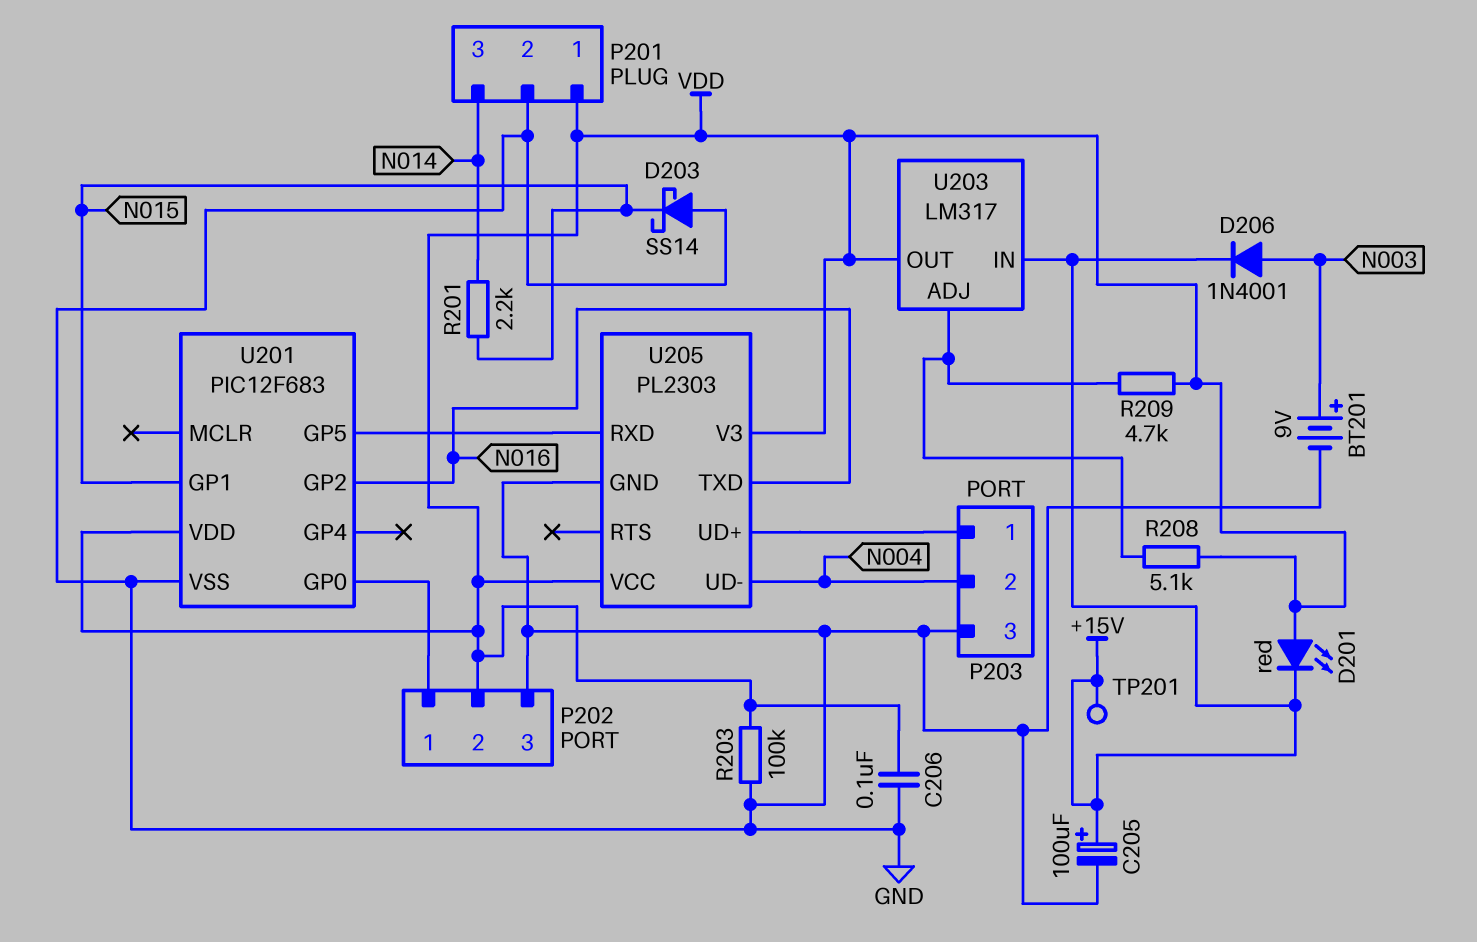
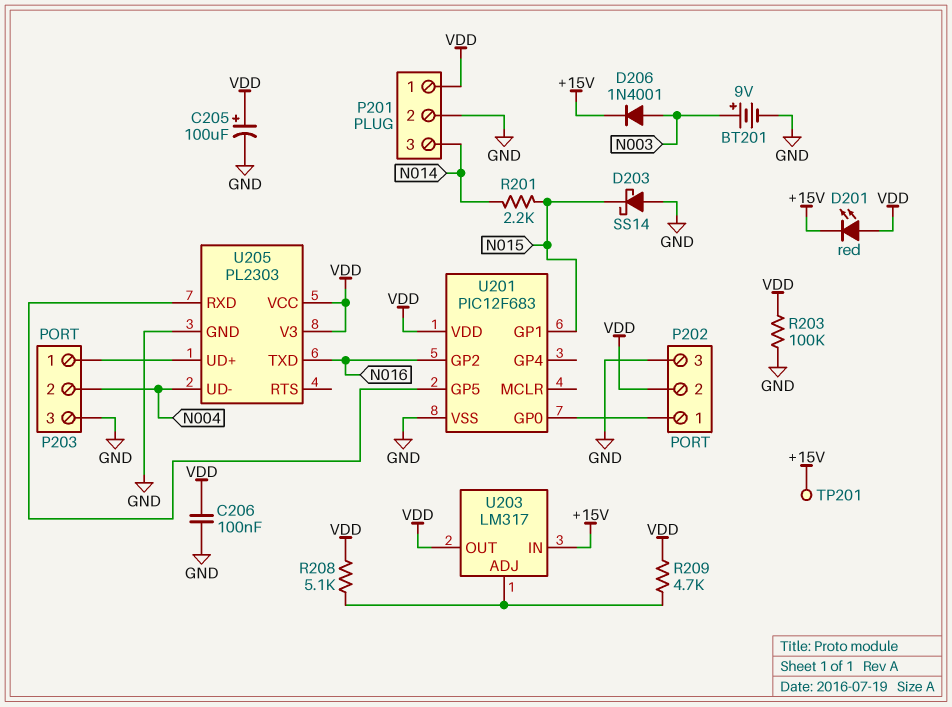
C205: 100uF (plus +15V, minus GND) -> 100uF (plus VDD, minus GND)

